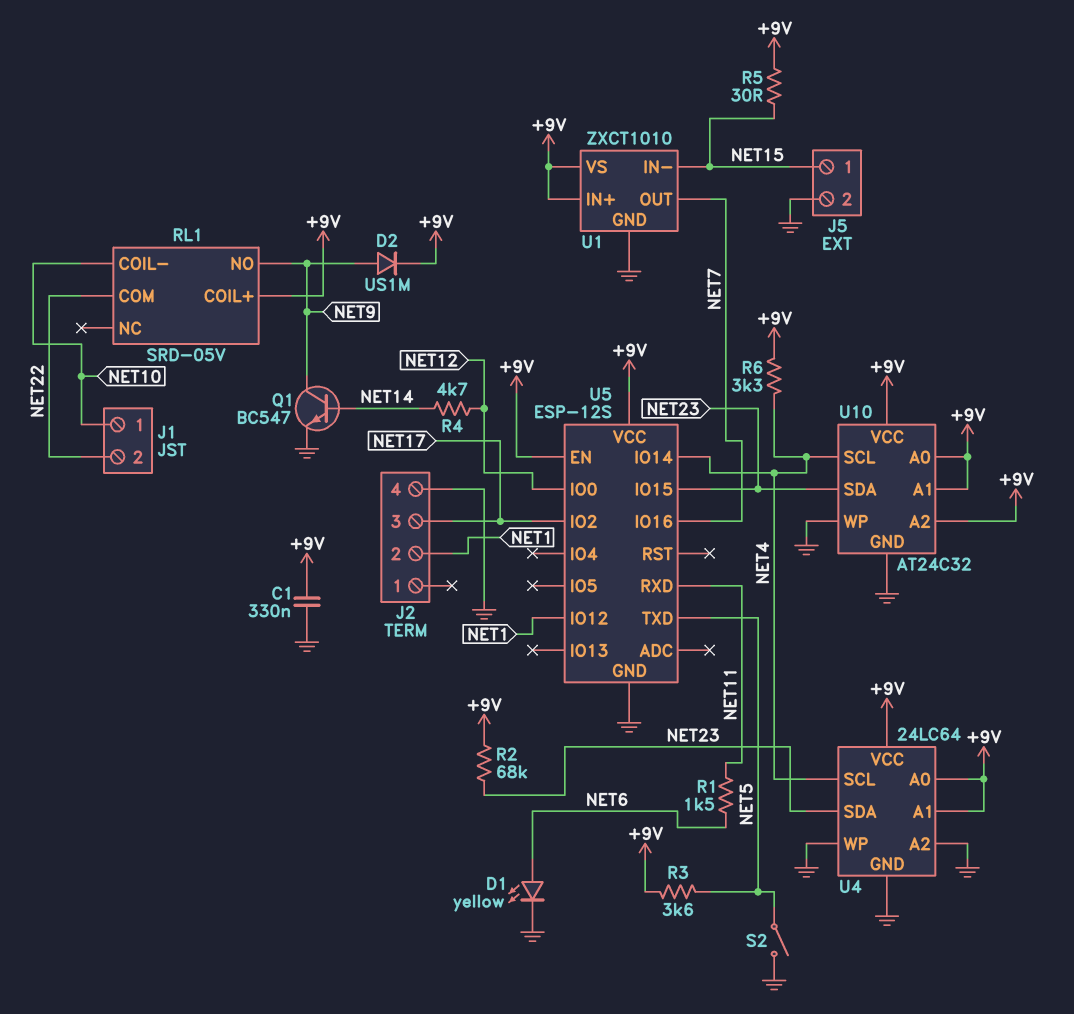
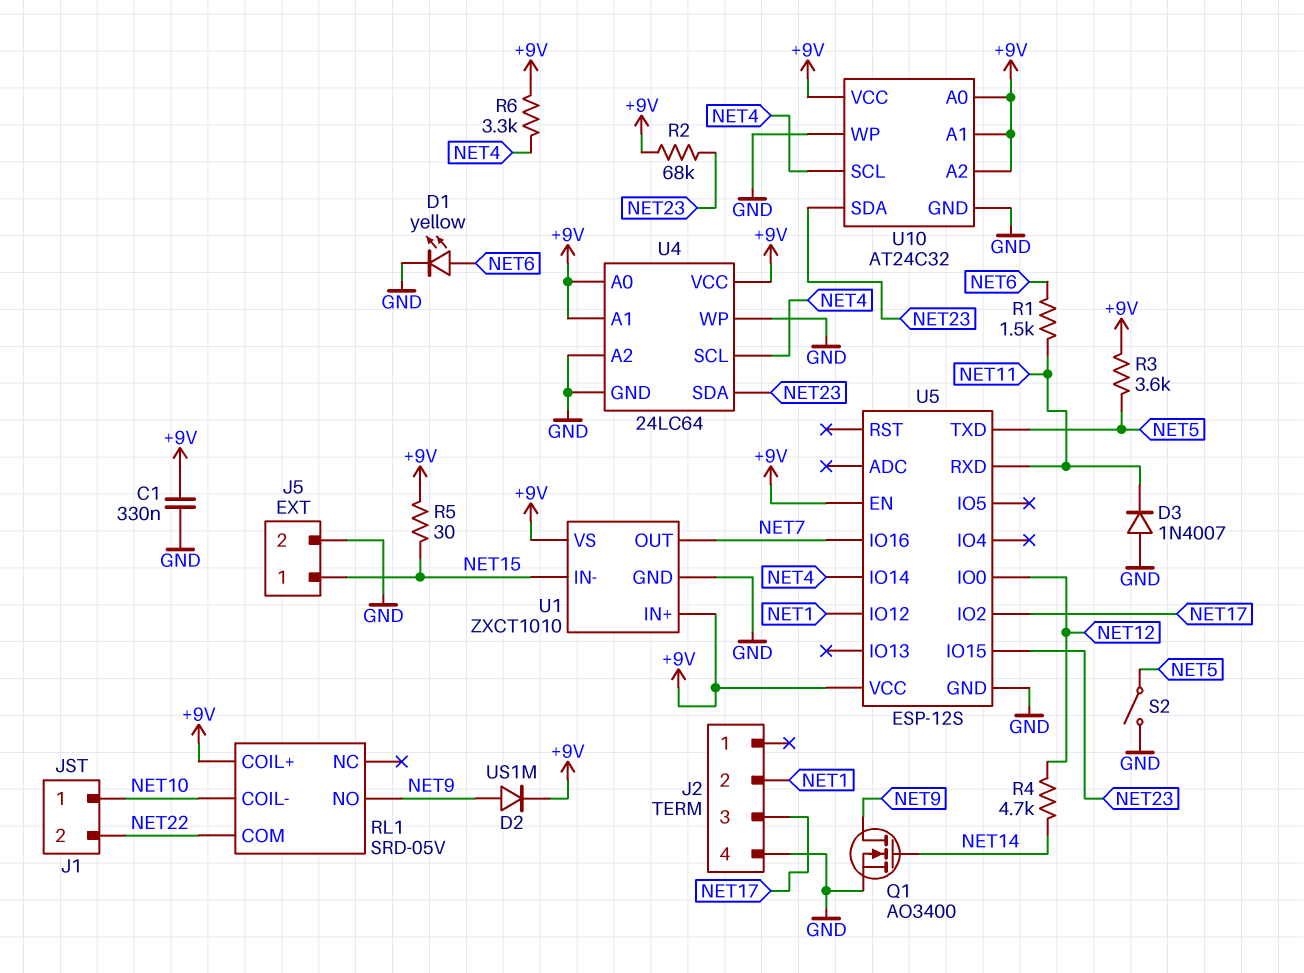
D3: none -> diode 1N4007 (A GND, K NET11)
Q1: NPN BC547 (B NET14, C NET9, E GND) -> NMOS AO3400 (G NET14, D NET9, S GND)

